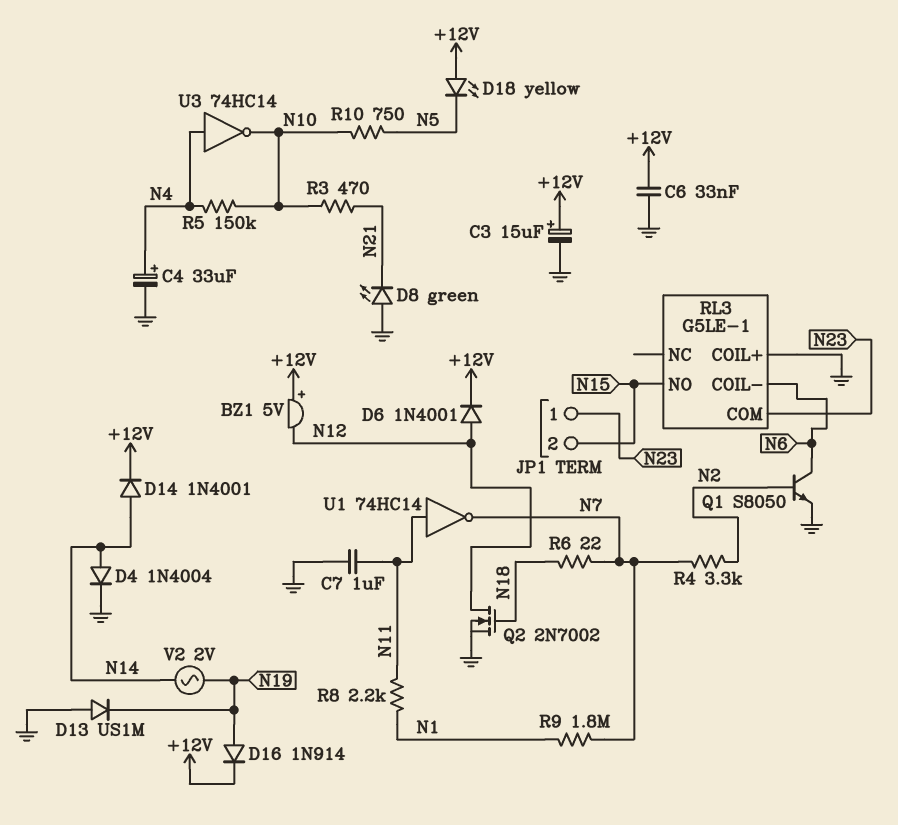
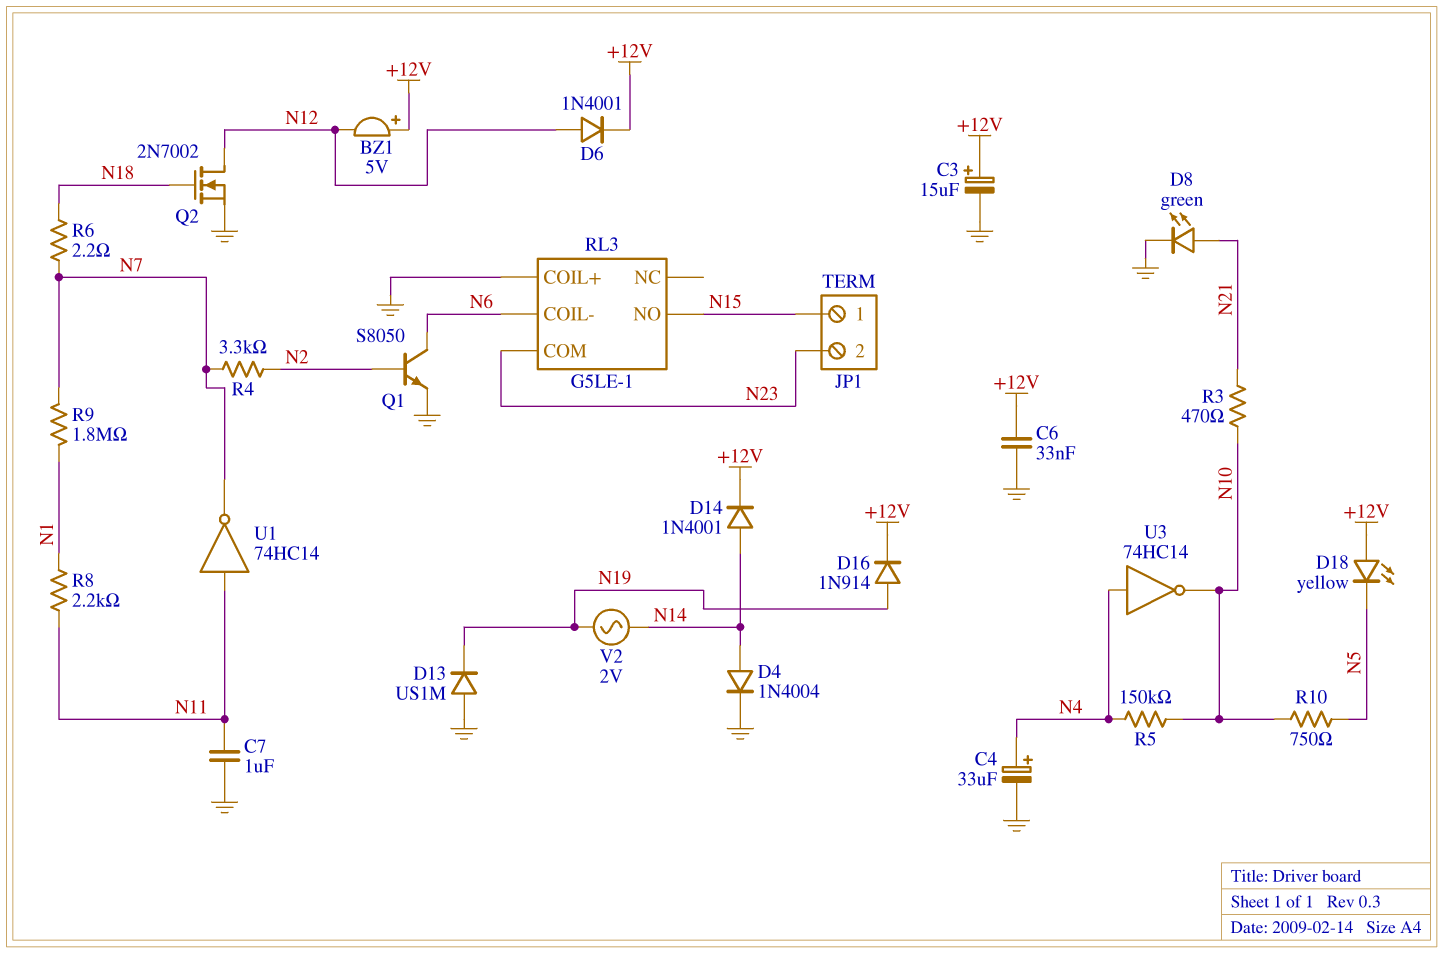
D8: LED green (A GND, K N21) -> LED green (A N21, K GND)
JP1 pin 1: N23 -> N15
JP1 pin 2: N15 -> N23
R6: 22 (N7, N18) -> 2.2 (N7, N18)

